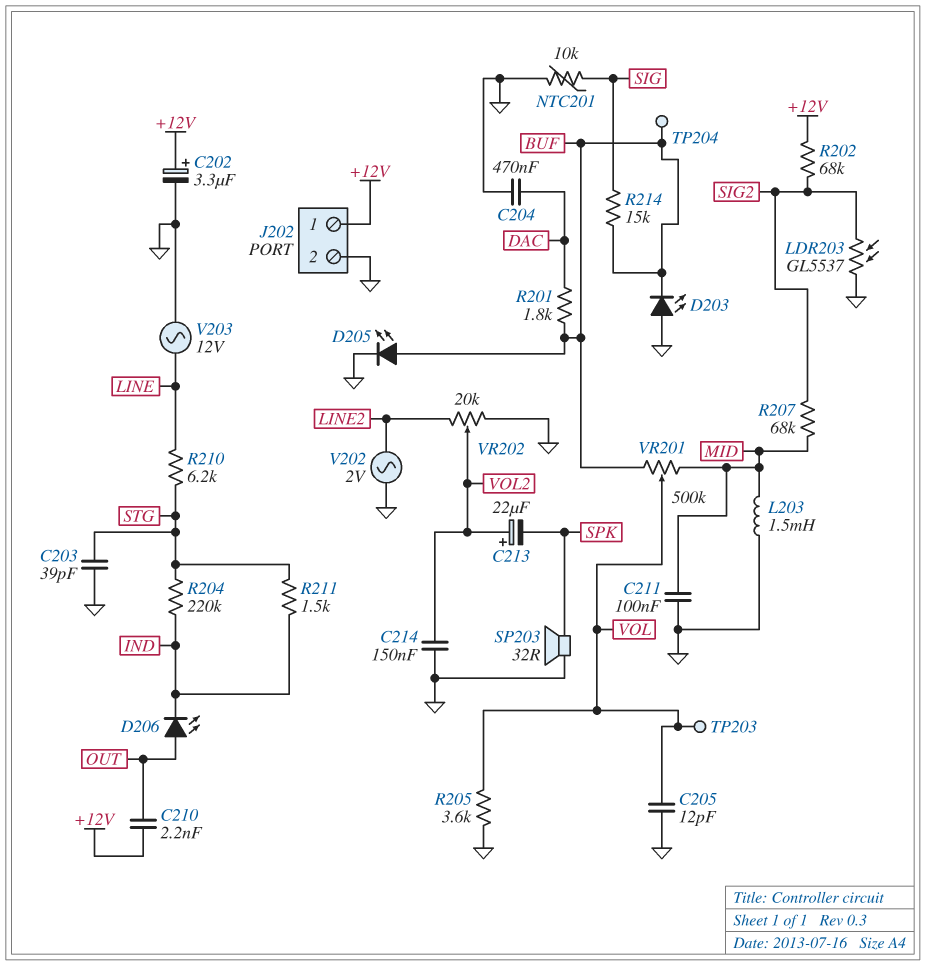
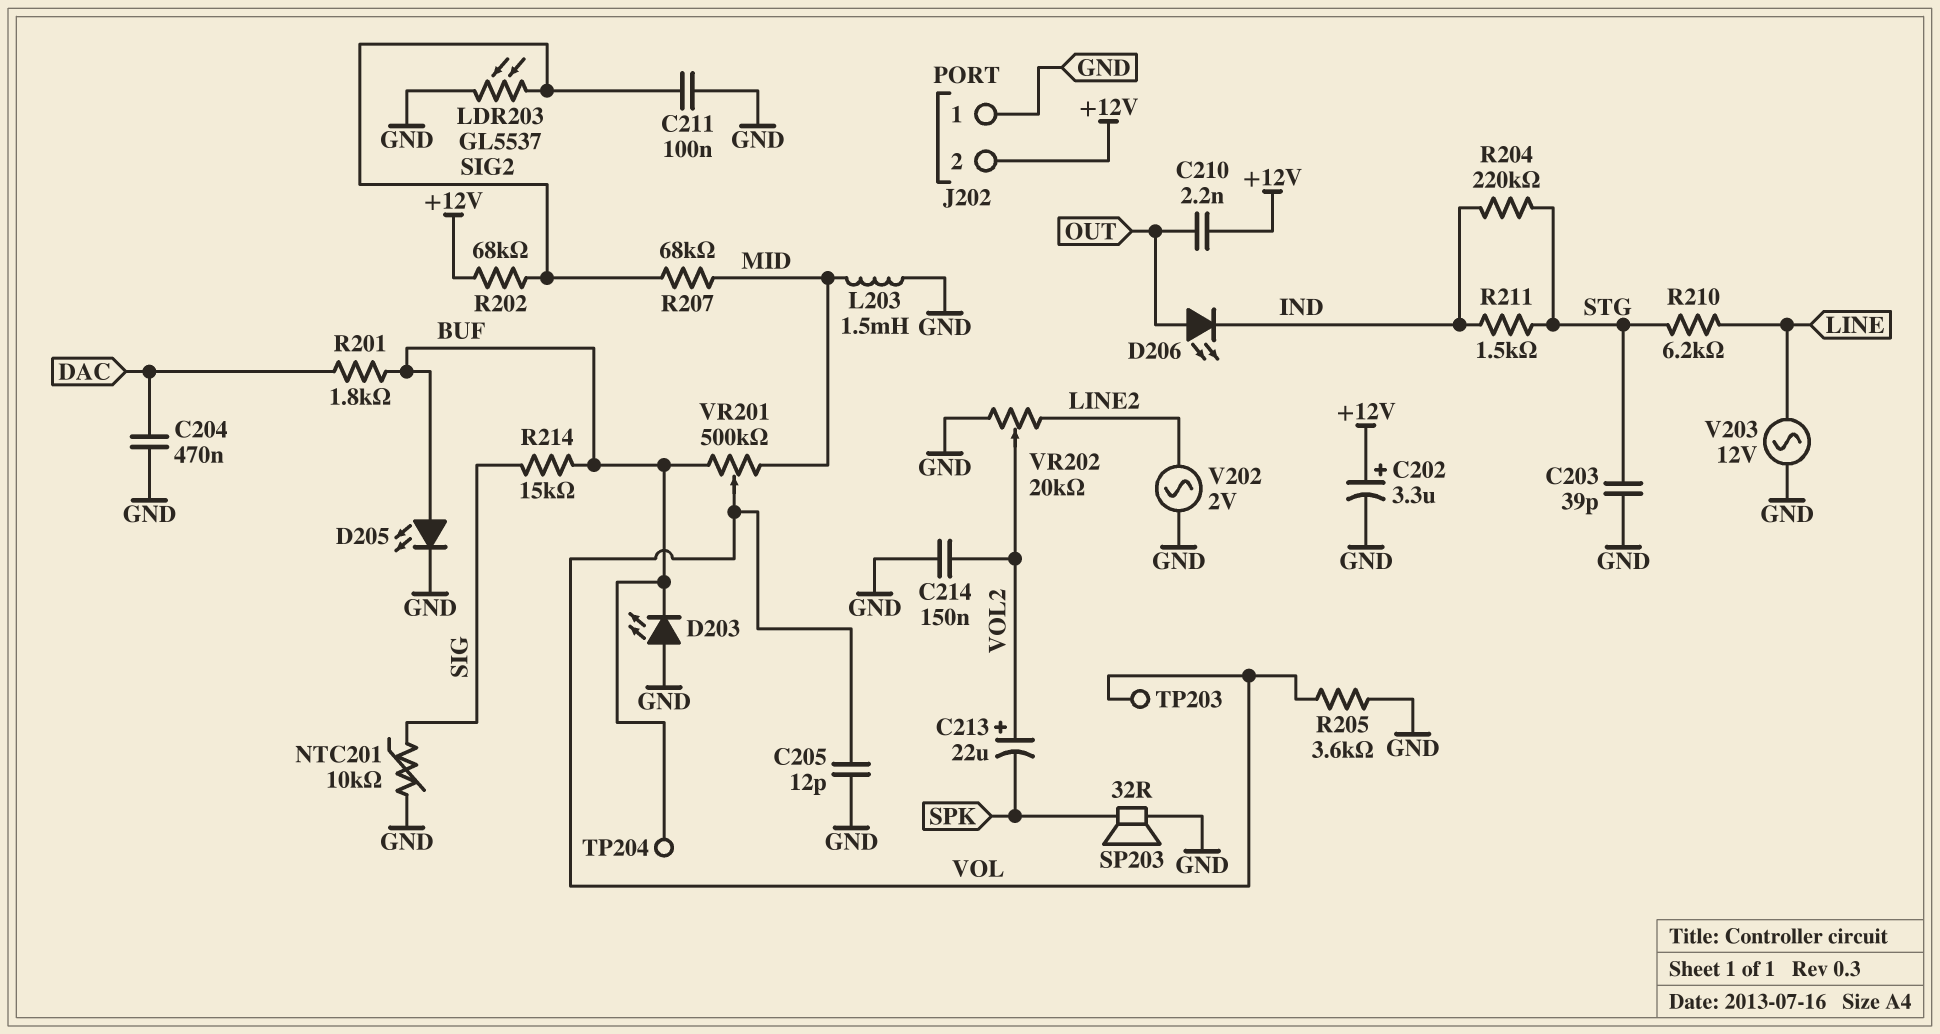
C211: 100nF (GND, MID) -> 100nF (GND, SIG2)
J202 pin 1: +12V -> GND
J202 pin 2: GND -> +12V

